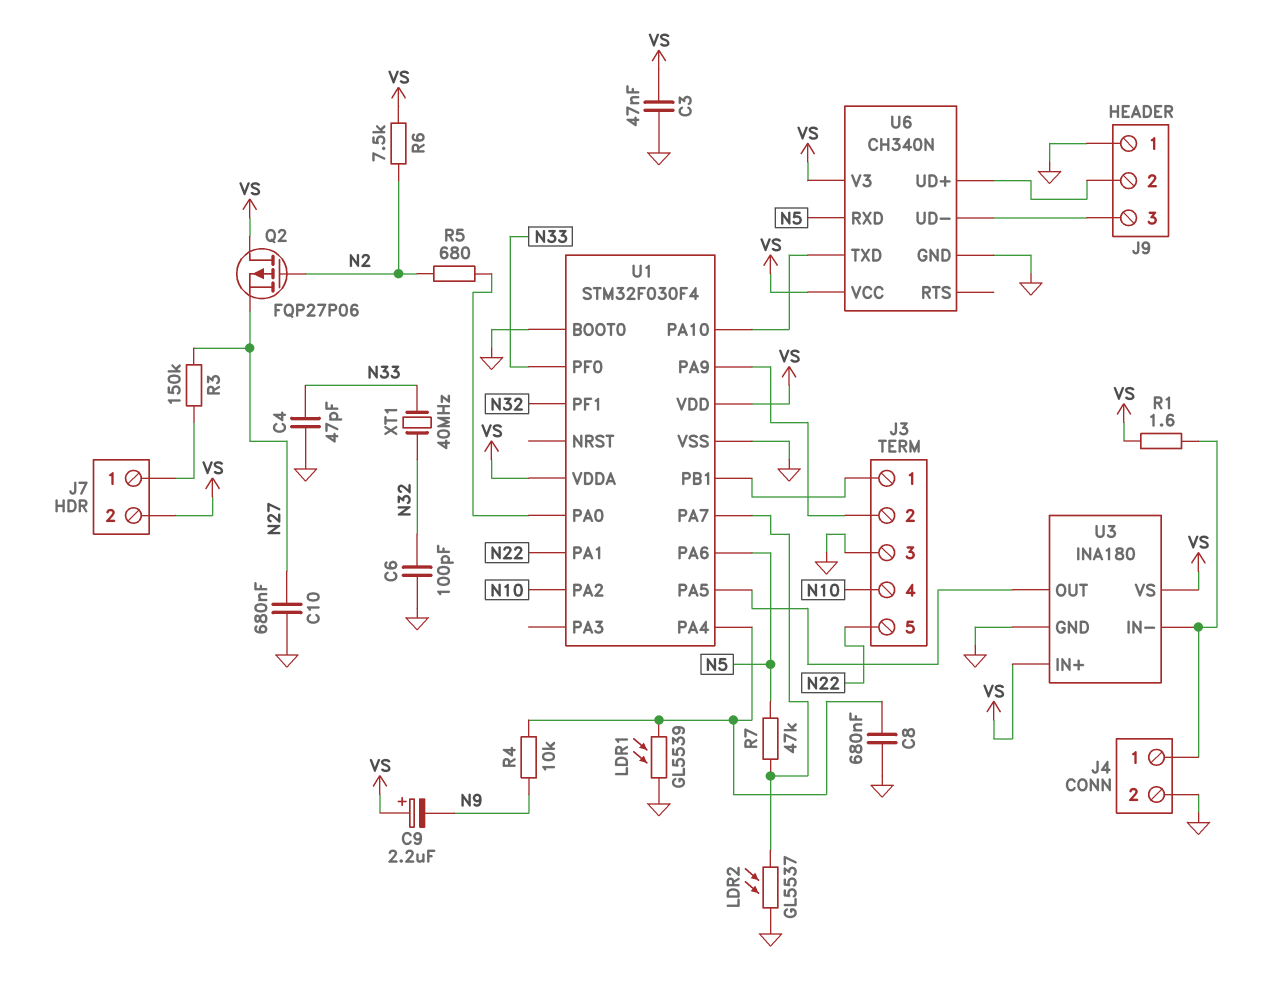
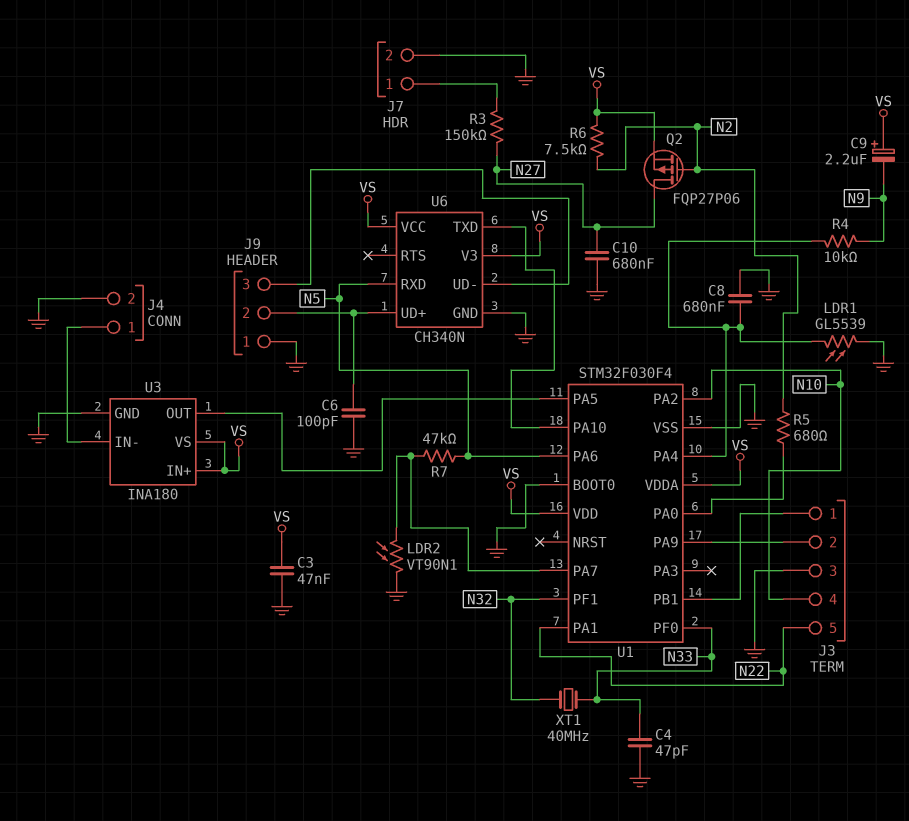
C6: 100pF (GND, N32) -> 100pF (GND, J9/2)
J7 pin 2: VS -> GND
LDR2: GL5537 (GND, U1/PA7) -> VT90N1 (GND, U1/PA7)
Q2: PMOS FQP27P06 (G N2, D VS, S N27) -> PMOS FQP27P06 (G N2, D N27, S VS)
R1: 1.6 (J4/1, VS) -> none

